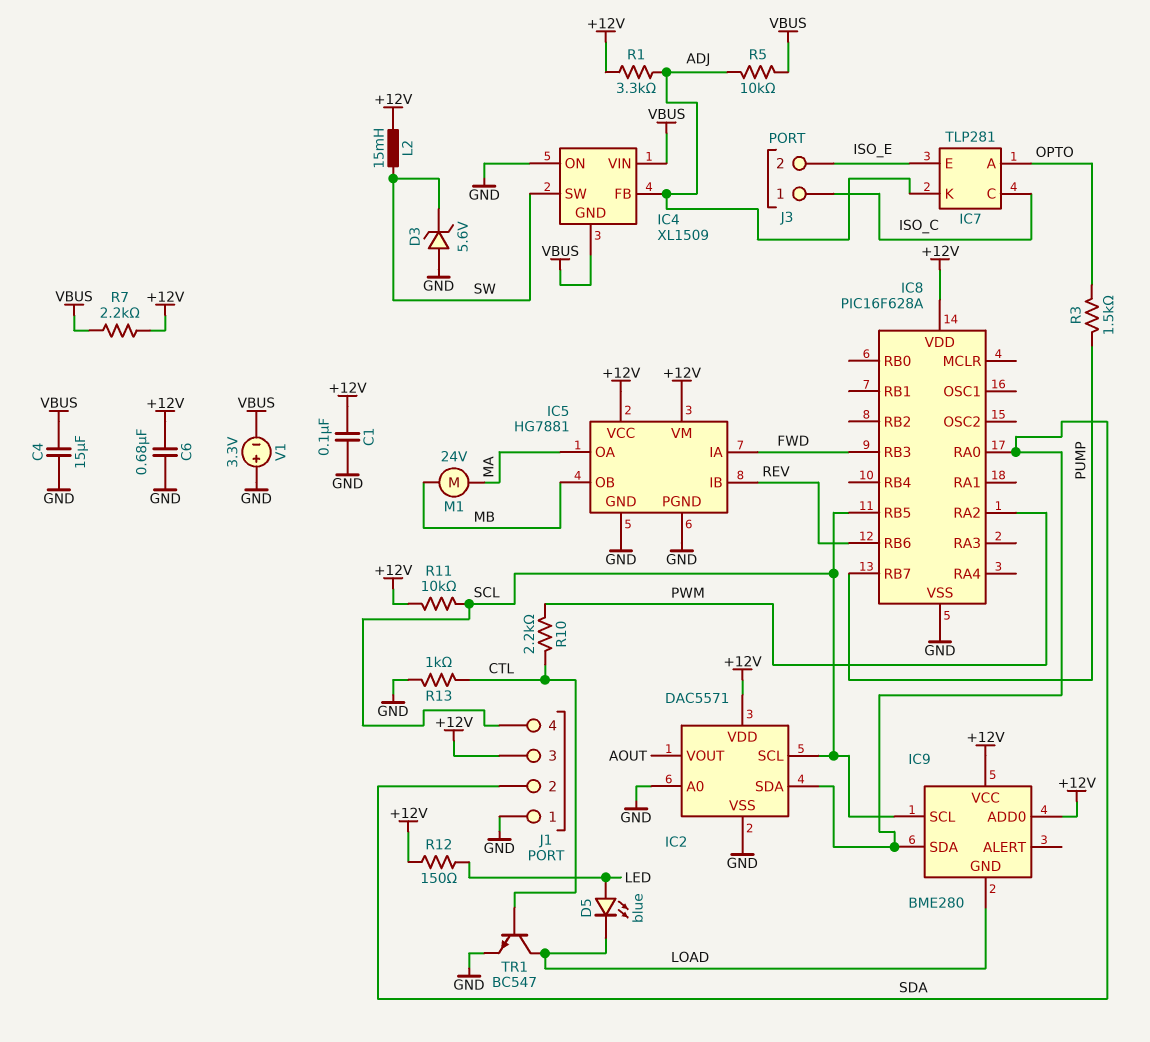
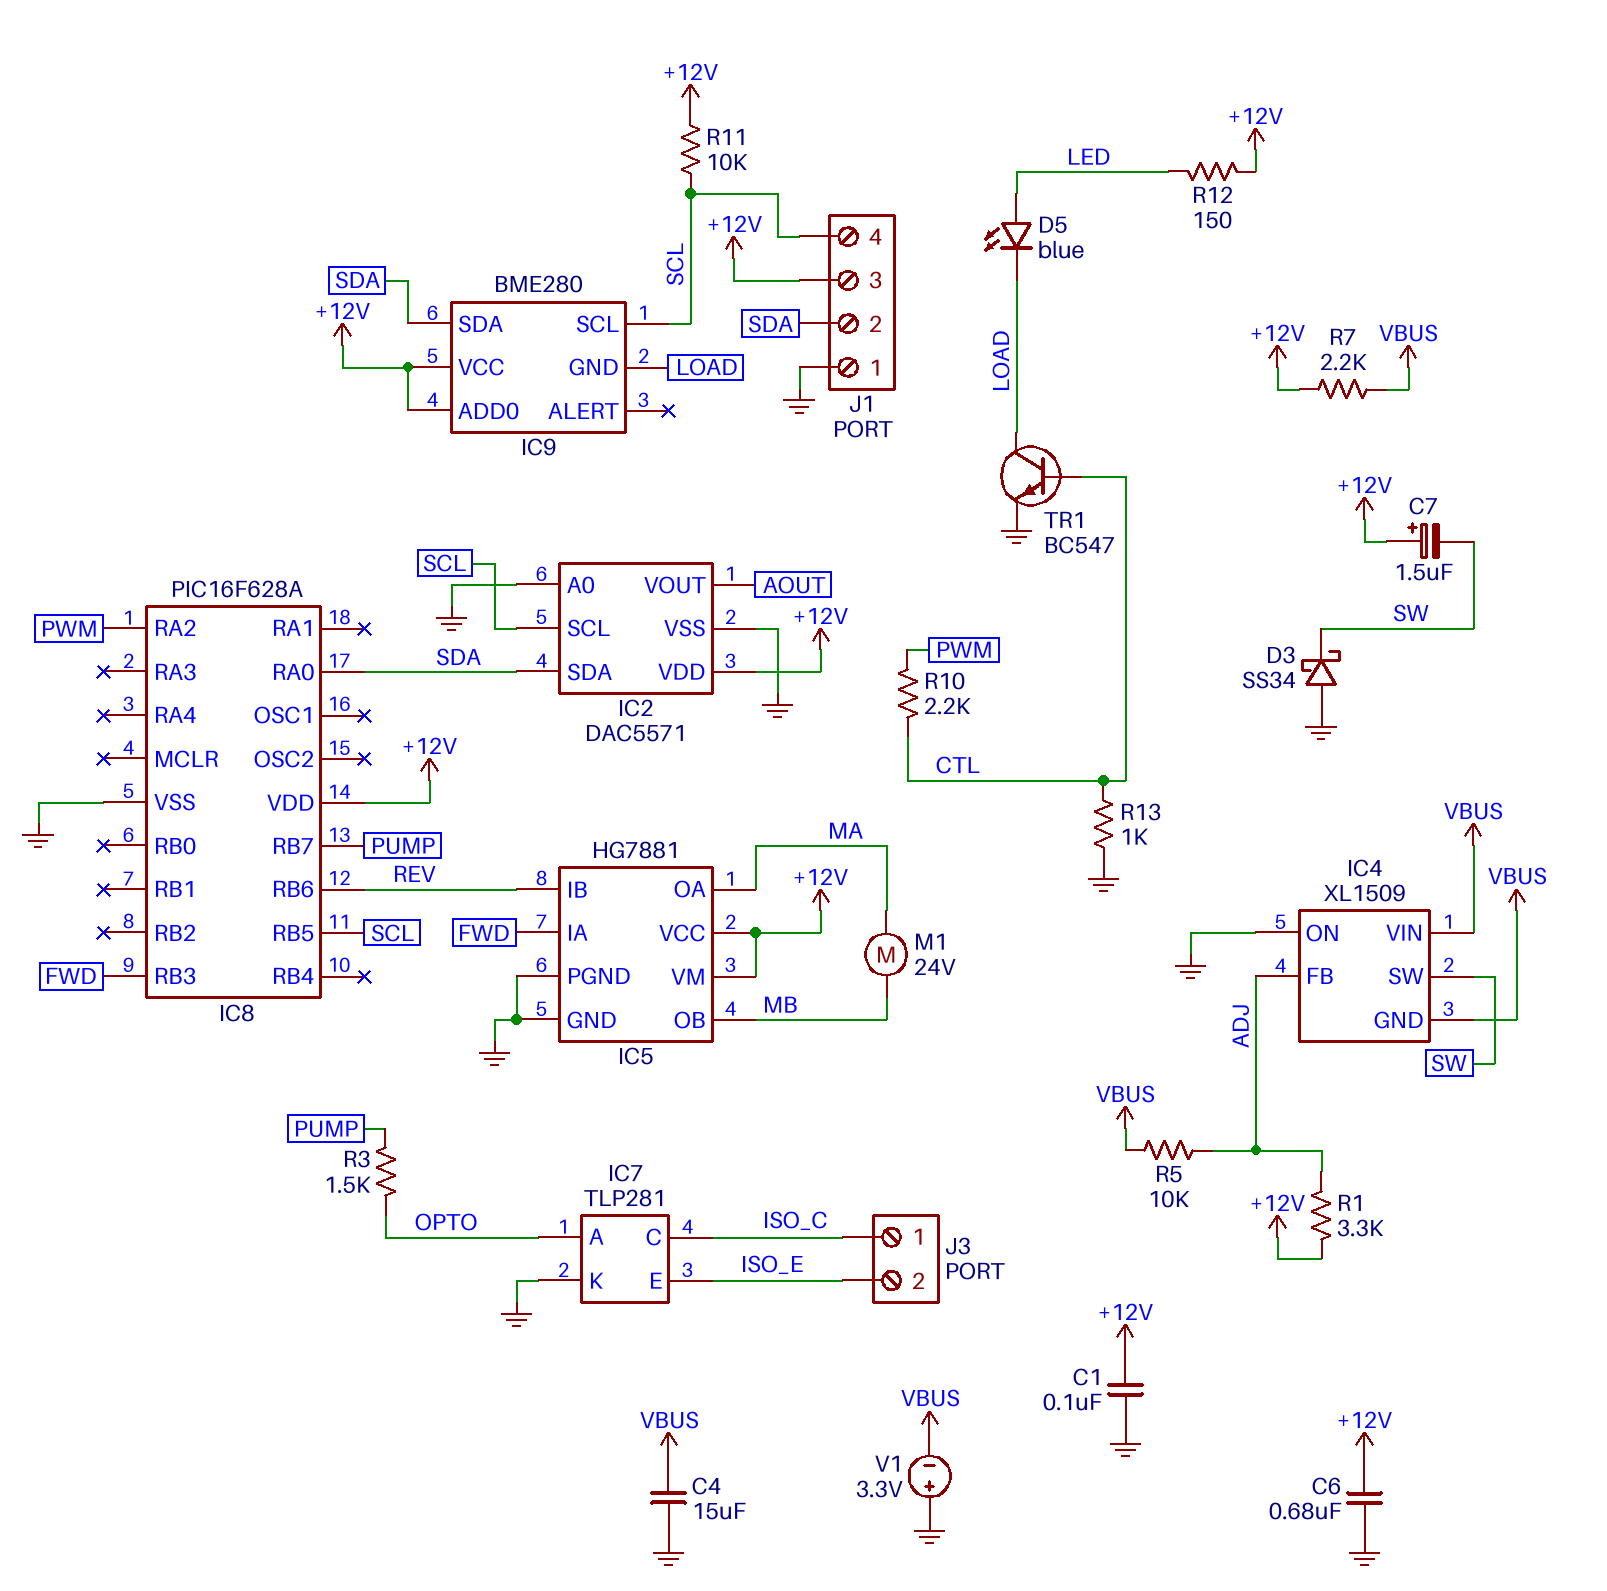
C7: none -> 1.5uF (plus +12V, minus SW)
D3: zener 5.6V (A GND, K SW) -> schottky SS34 (A GND, K SW)
IC7 pin K: ADJ -> GND
L2: 15mH (+12V, SW) -> none

